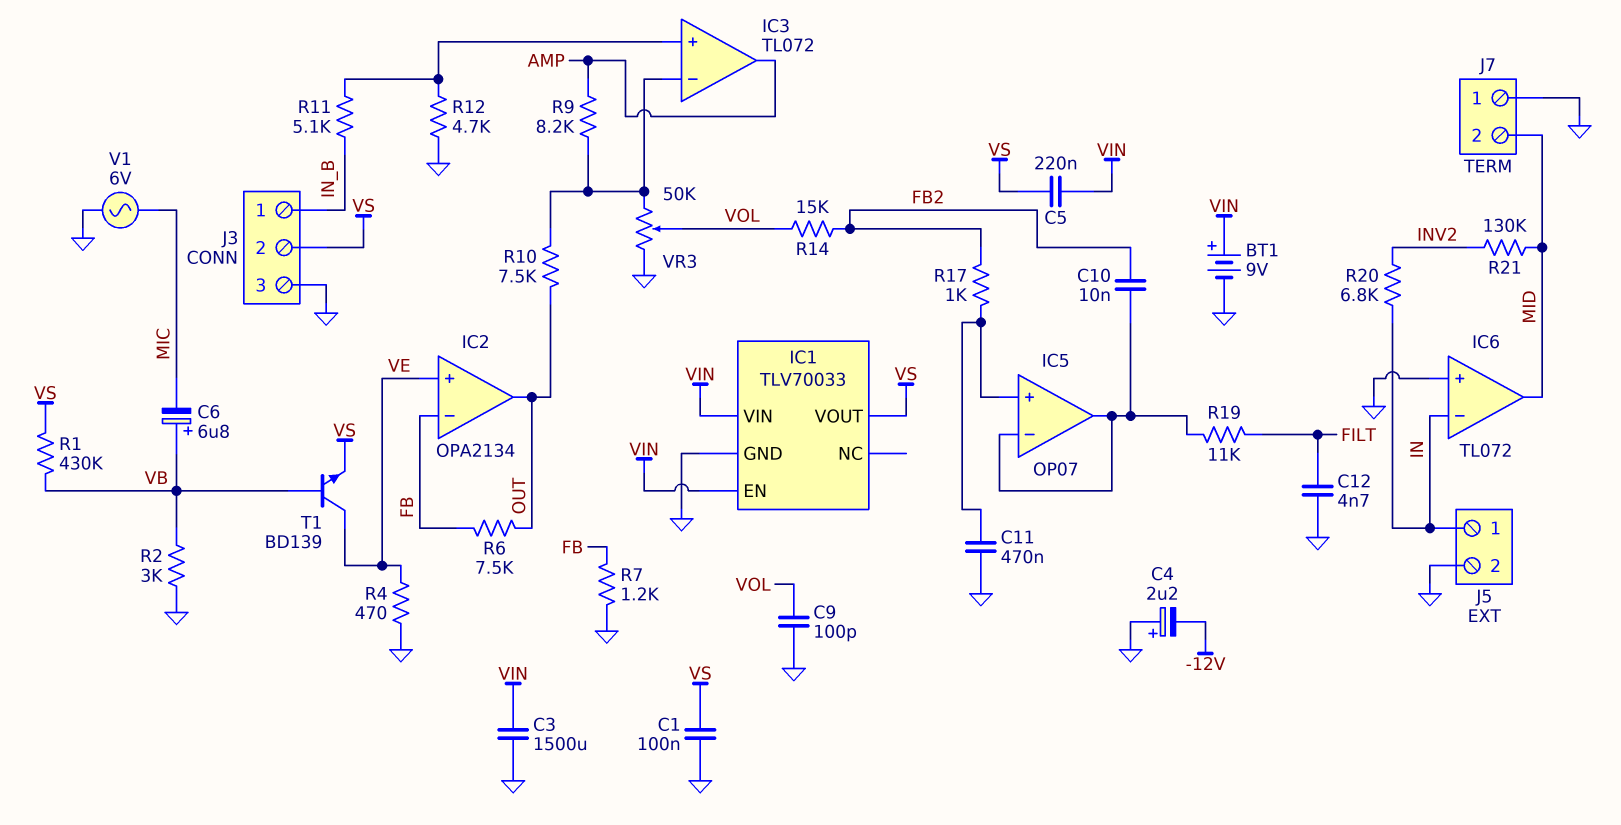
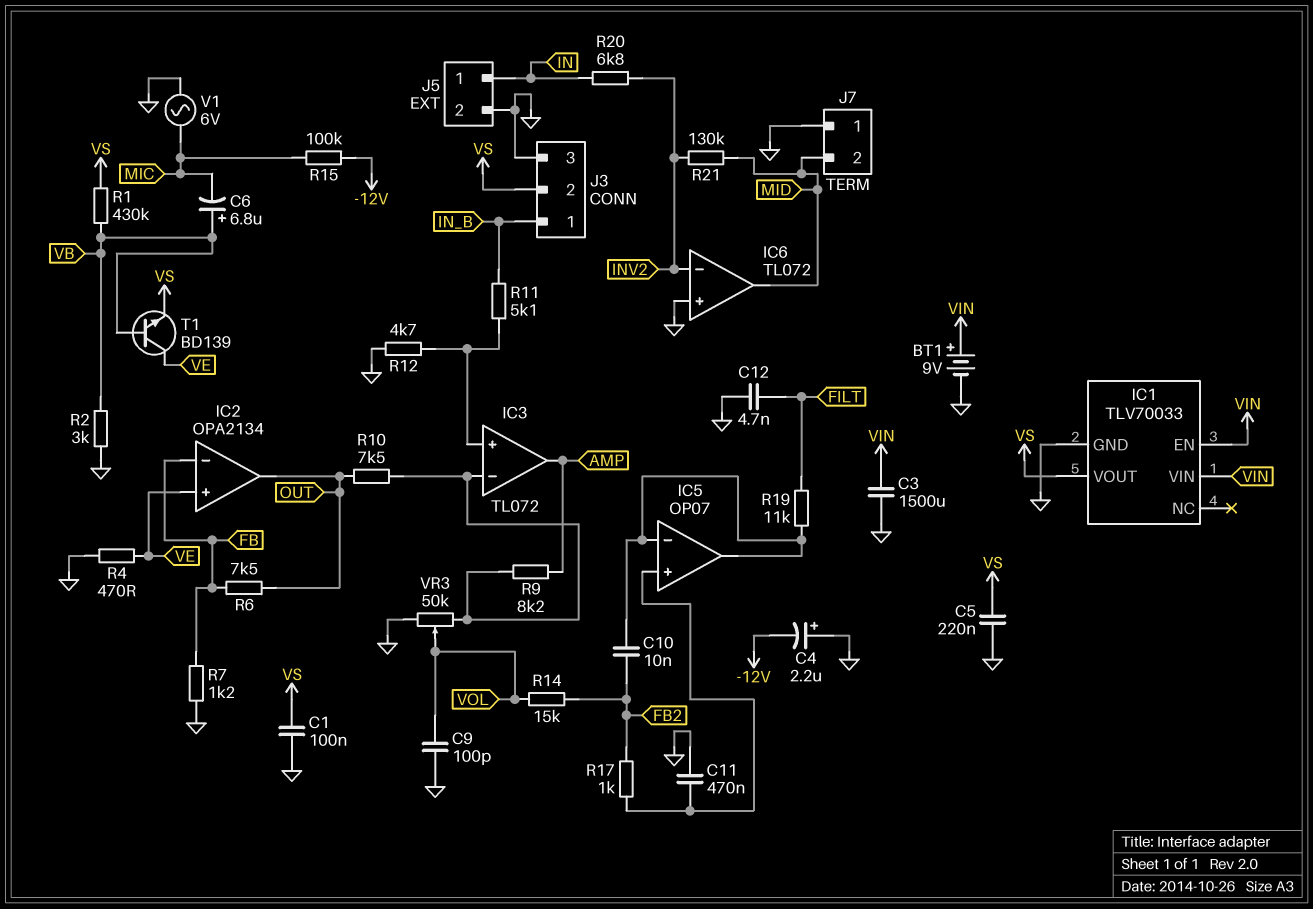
C5: 220nF (VIN, VS) -> 220nF (GND, VS)
IC6 pin in-: IN -> INV2
R15: none -> 100k (-12V, MIC)

